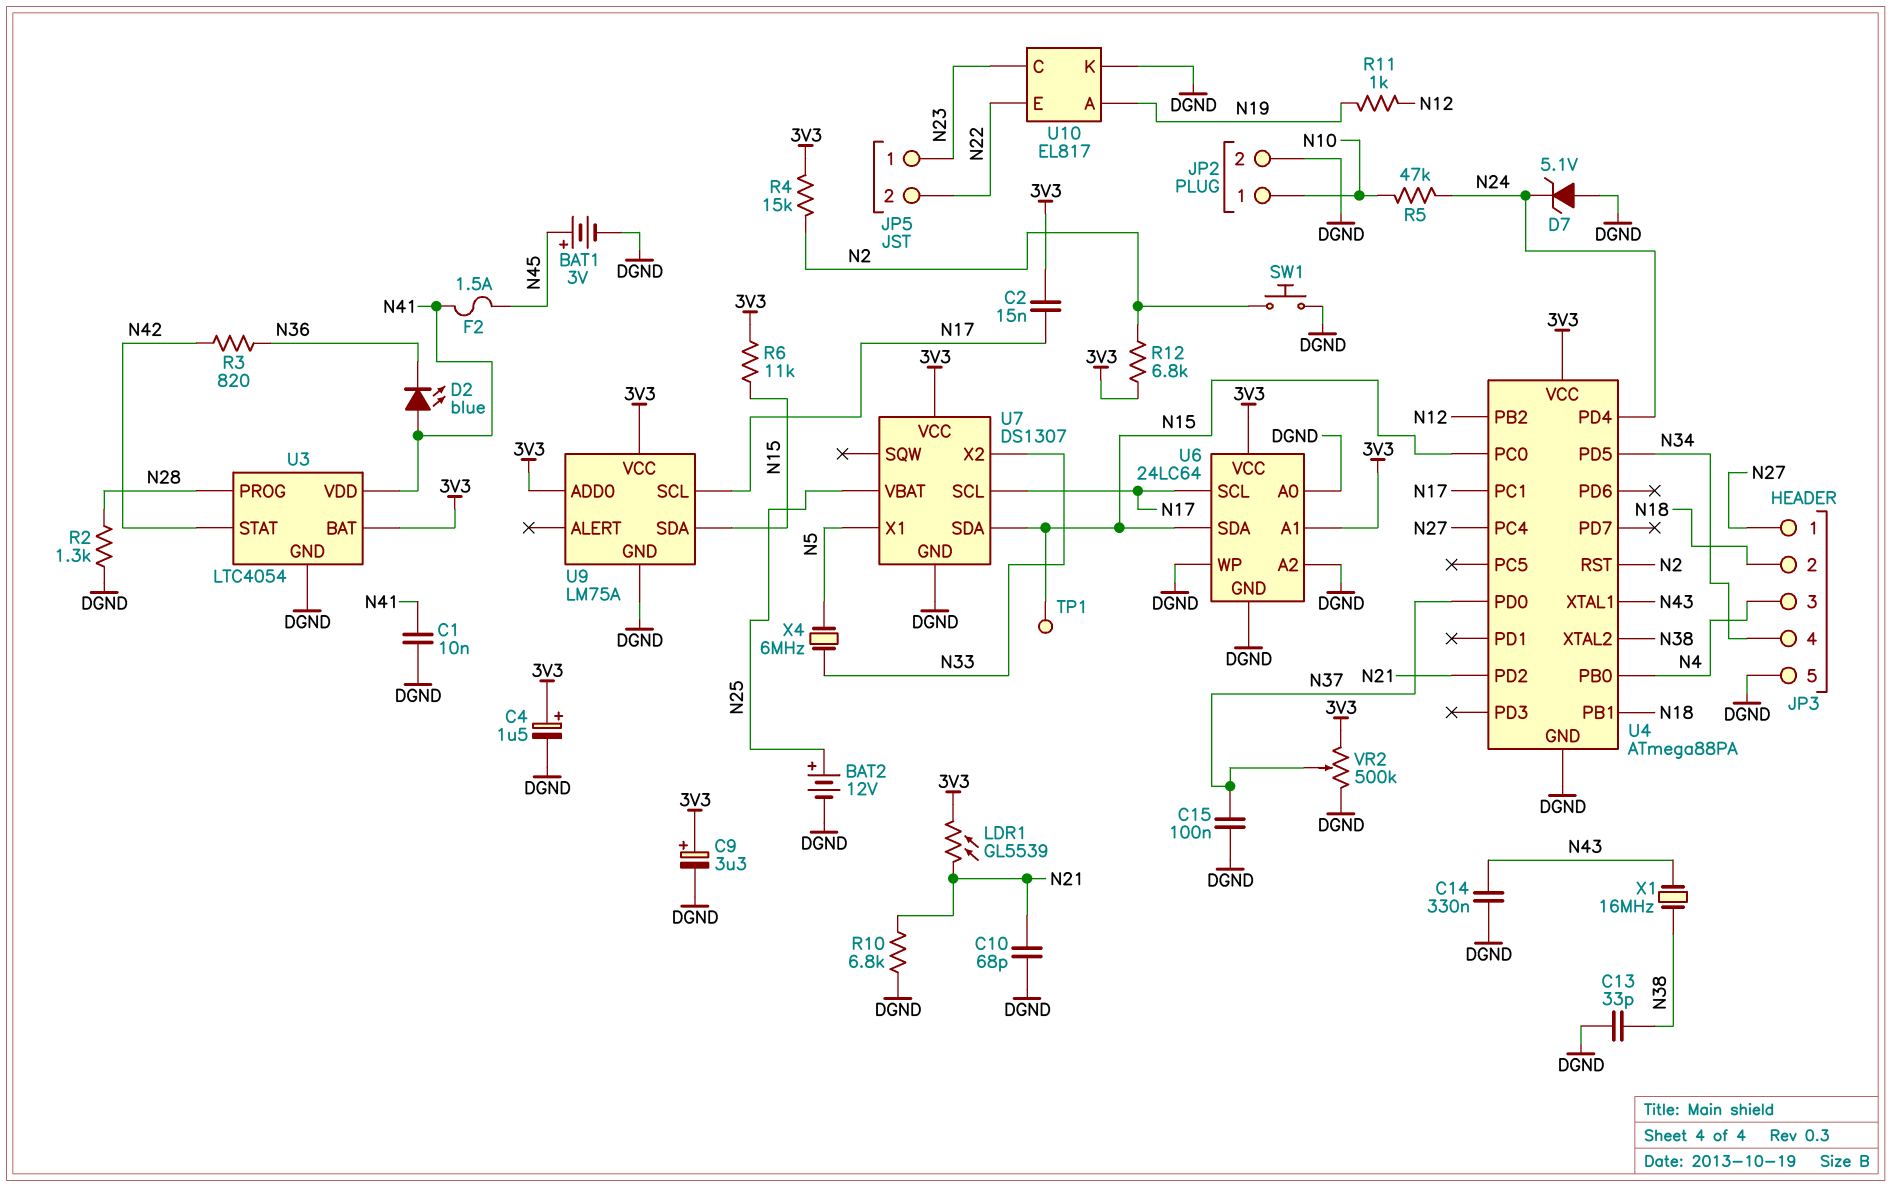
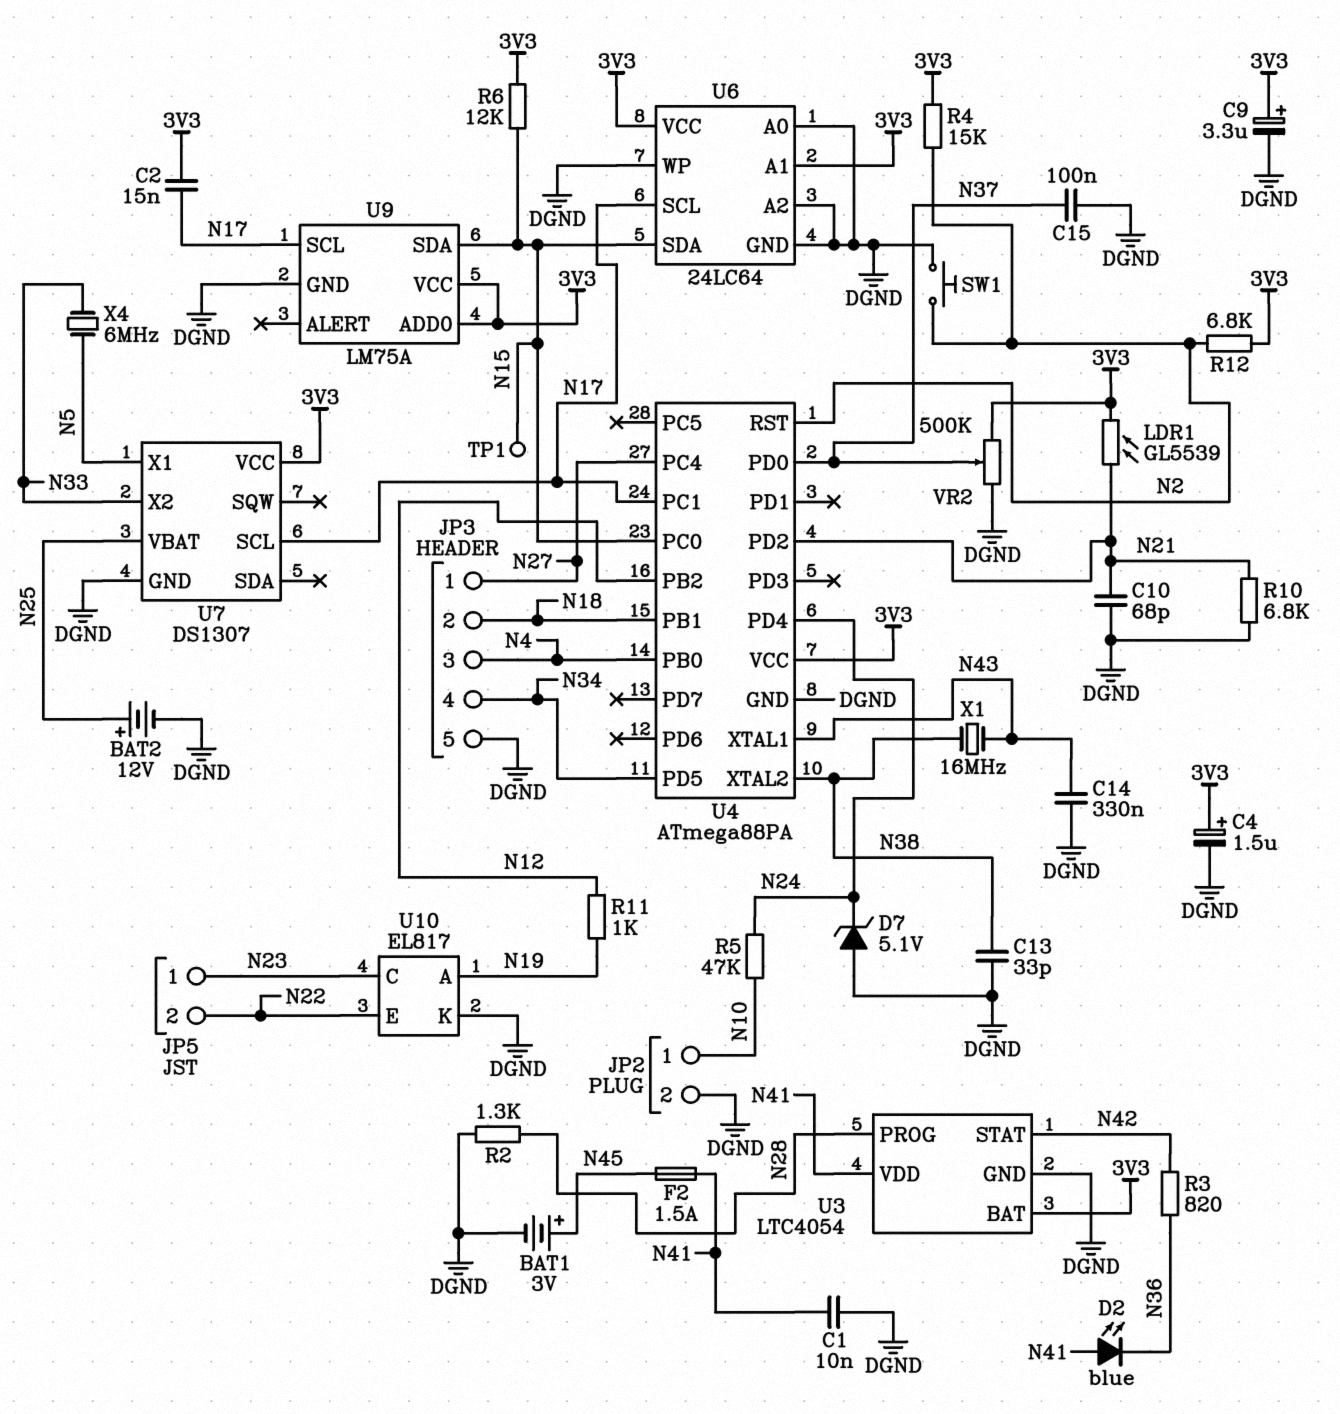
R6: 11k (3V3, N15) -> 12k (3V3, N15)
U7 pin SDA: N15 -> none

